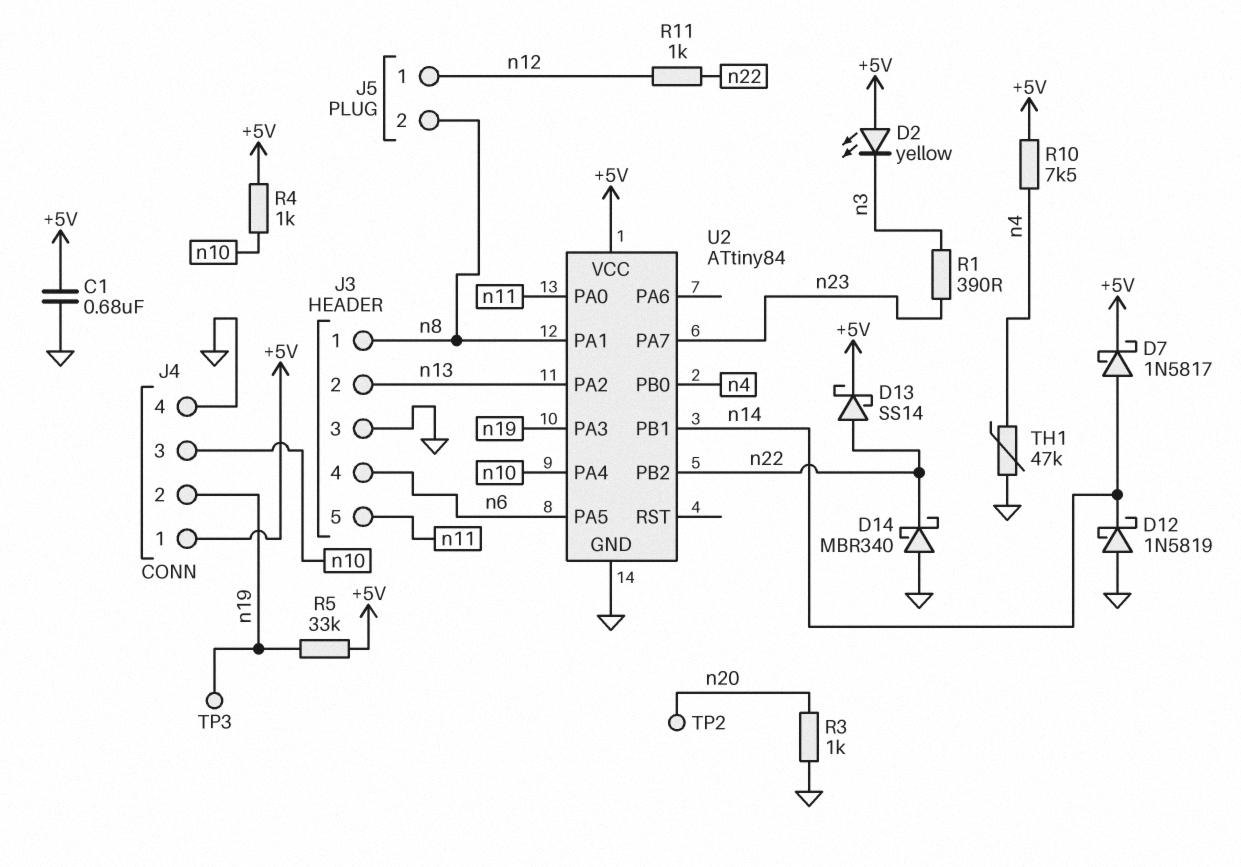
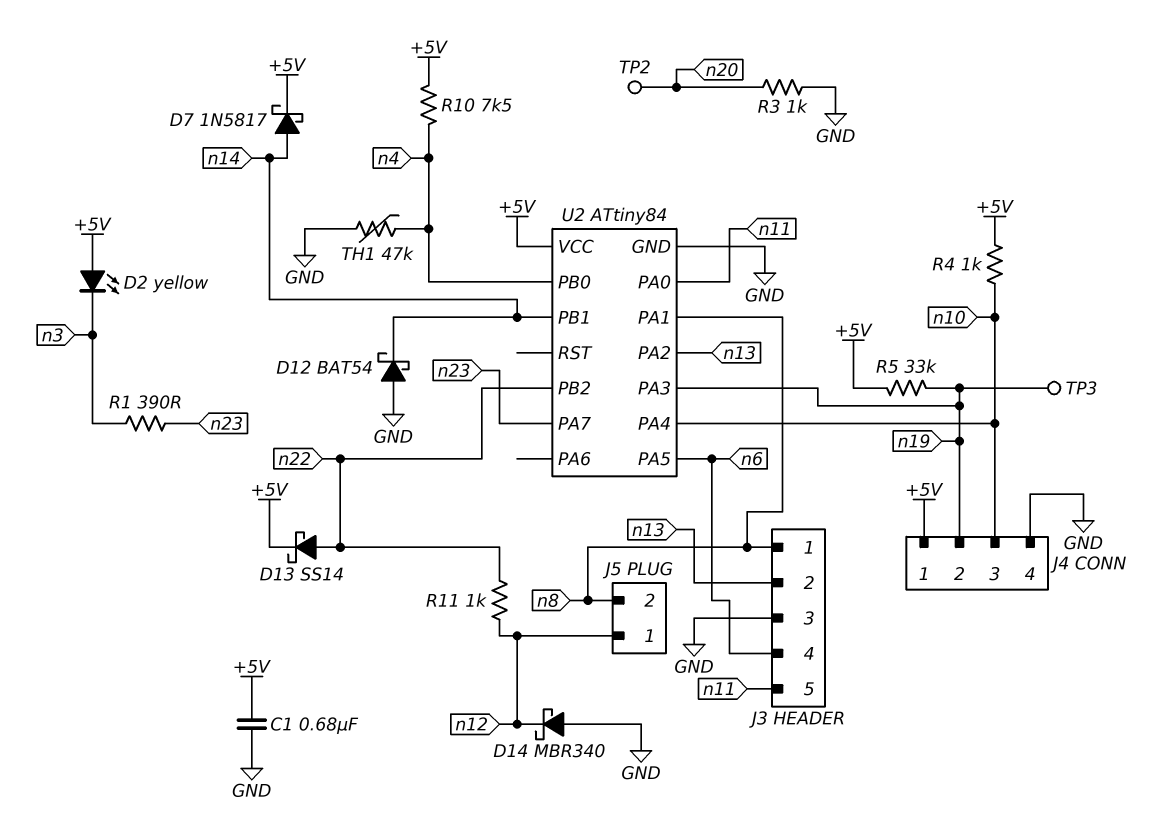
D12: schottky 1N5819 (A GND, K n14) -> schottky BAT54 (A GND, K n14)
D14: schottky MBR340 (A GND, K n22) -> schottky MBR340 (A GND, K n12)

